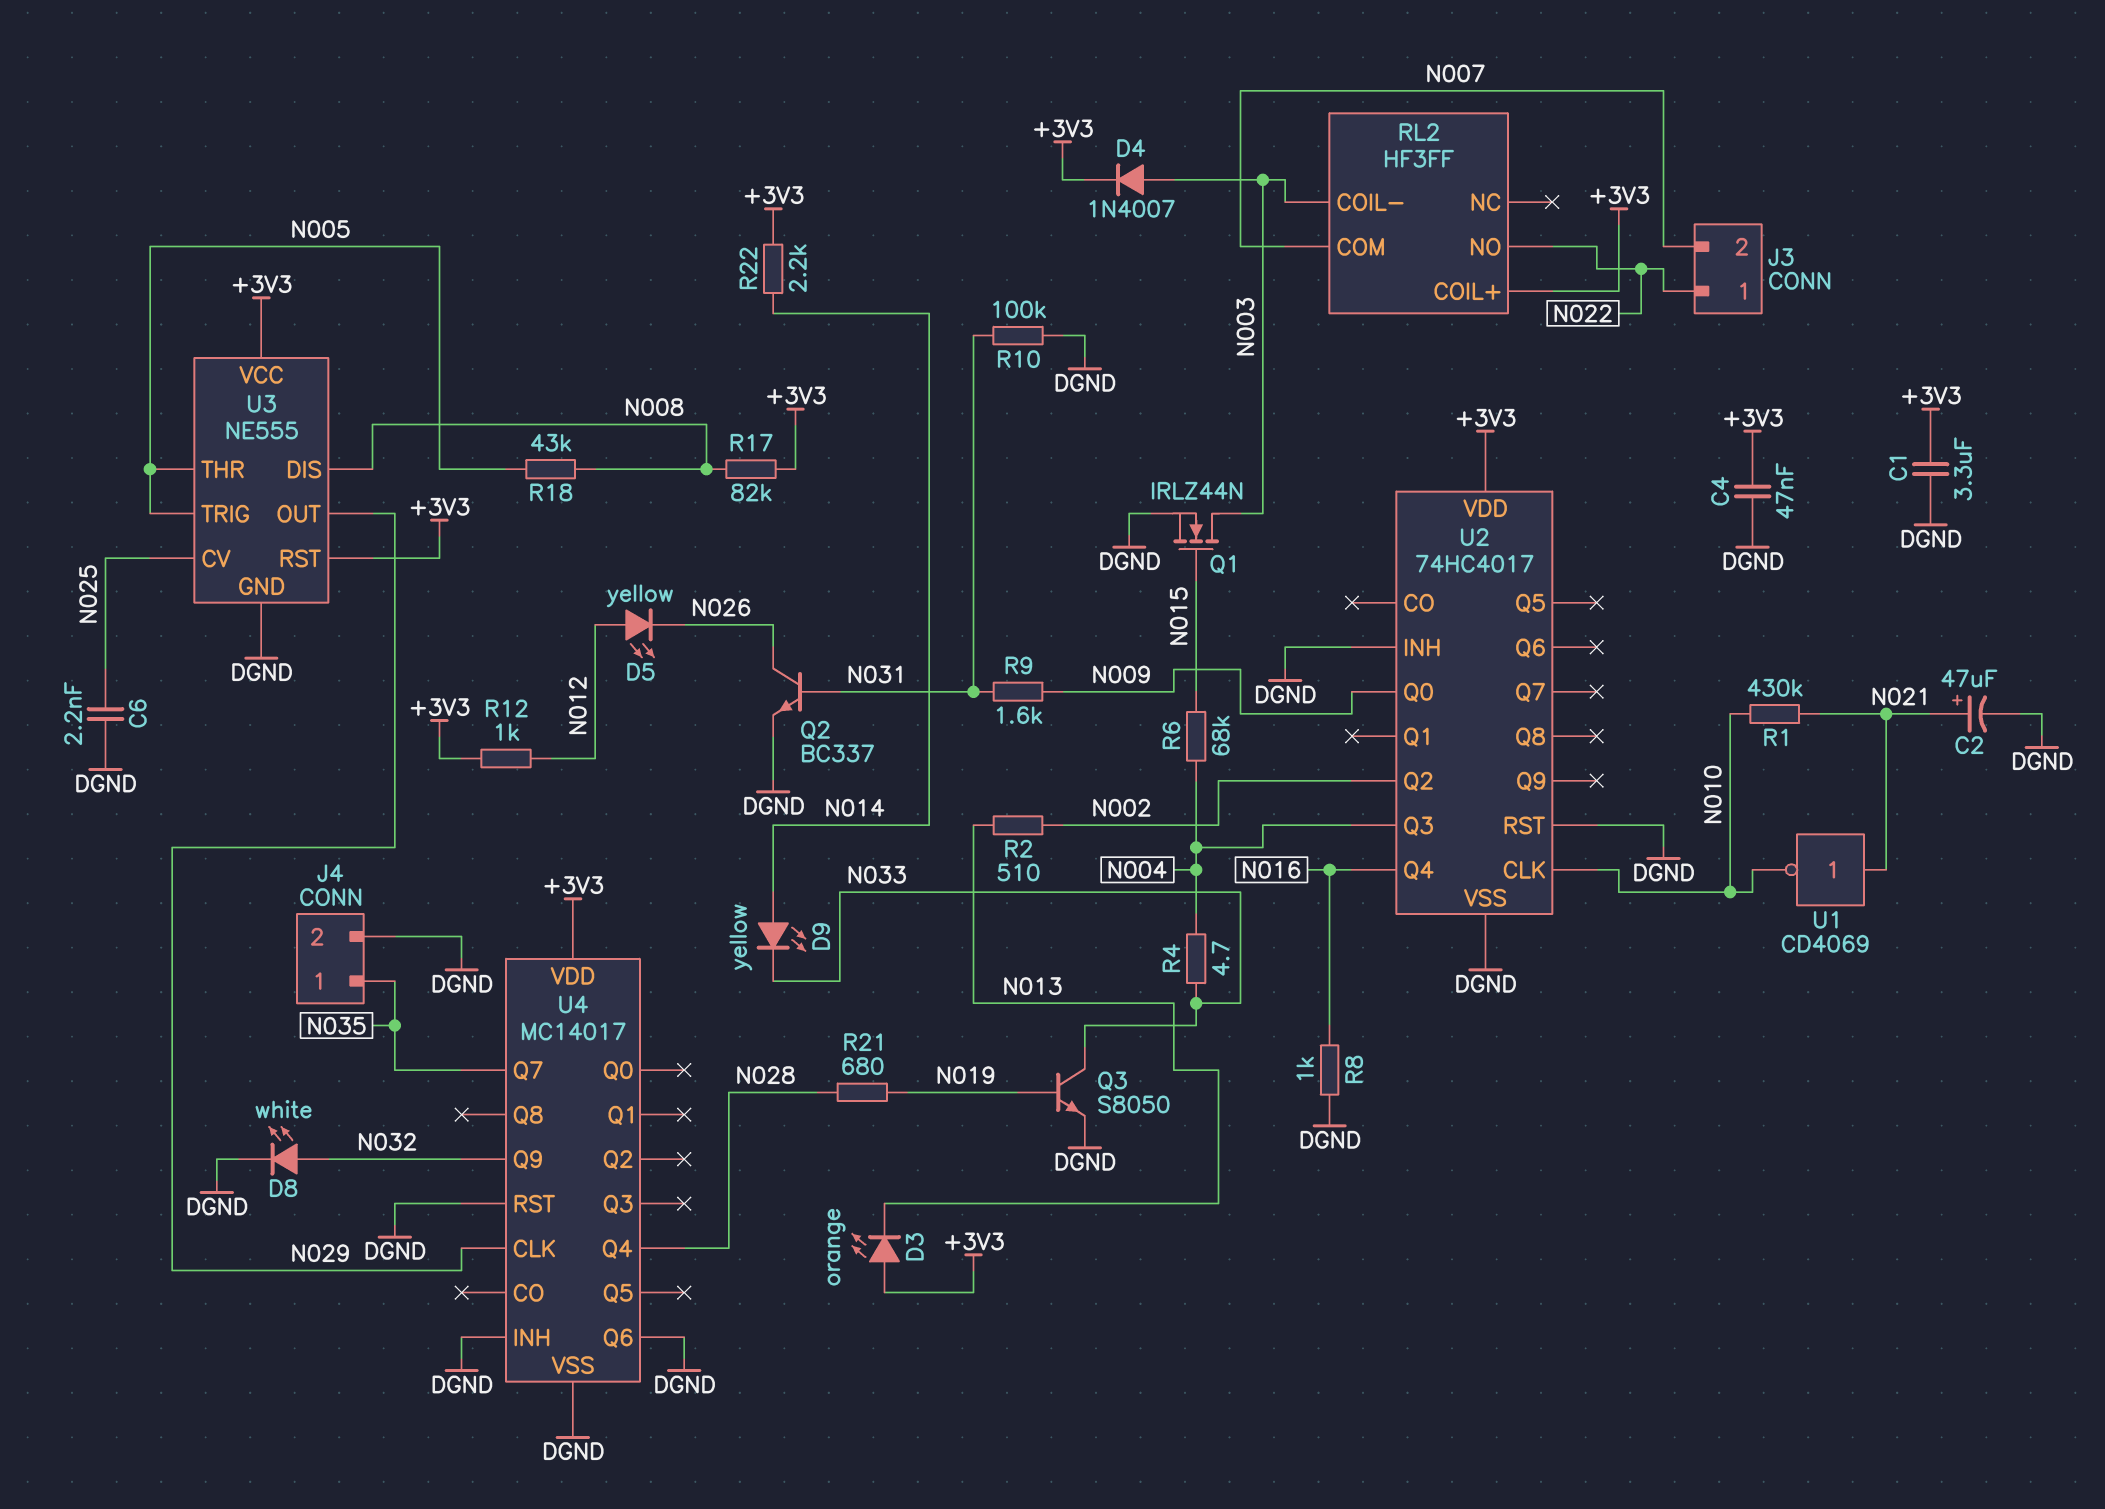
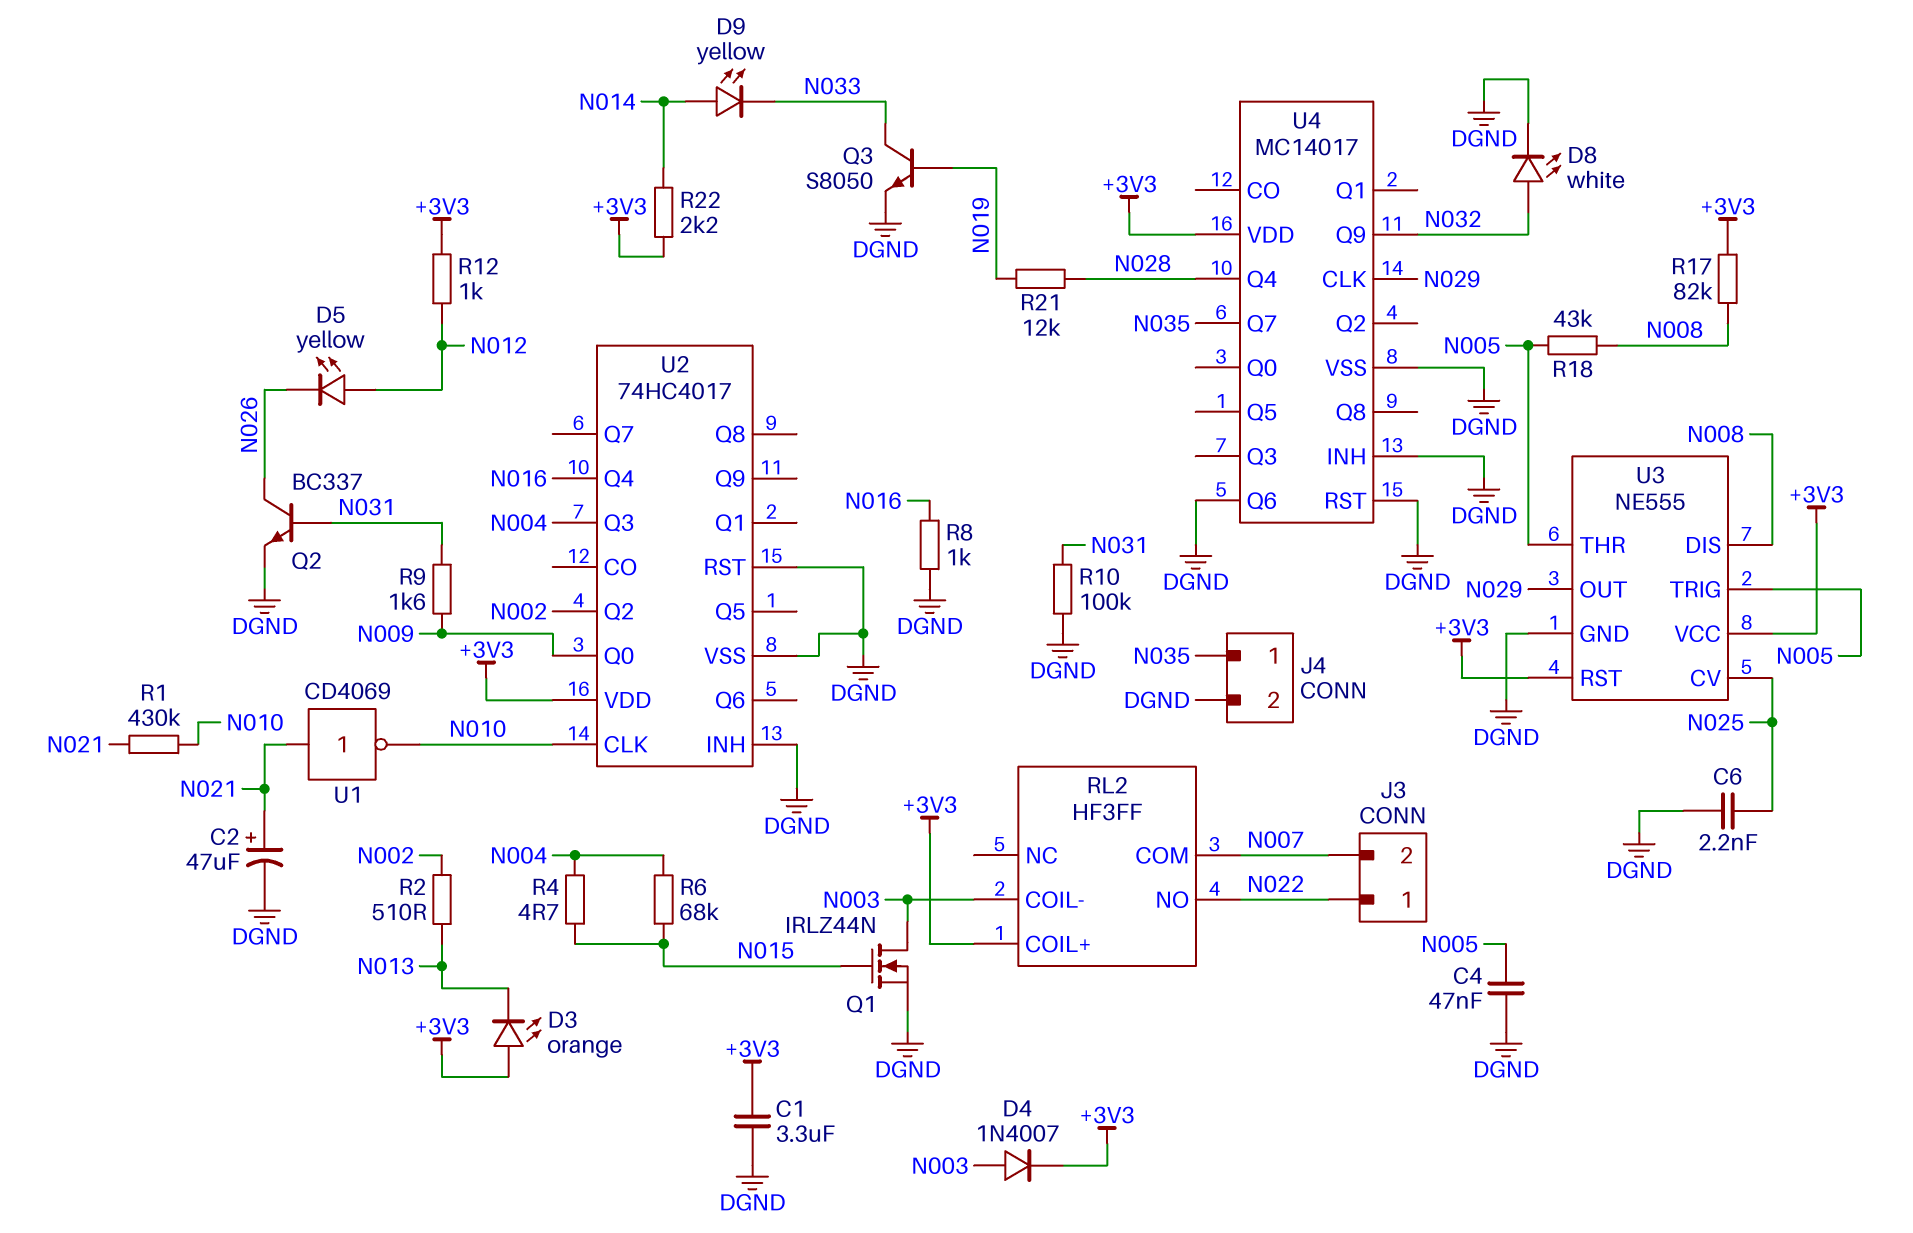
C4: 47nF (+3V3, DGND) -> 47nF (DGND, N005)
R4: 4.7 (N004, N033) -> 4.7 (N004, N015)
R21: 680 (N019, N028) -> 12k (N019, N028)

